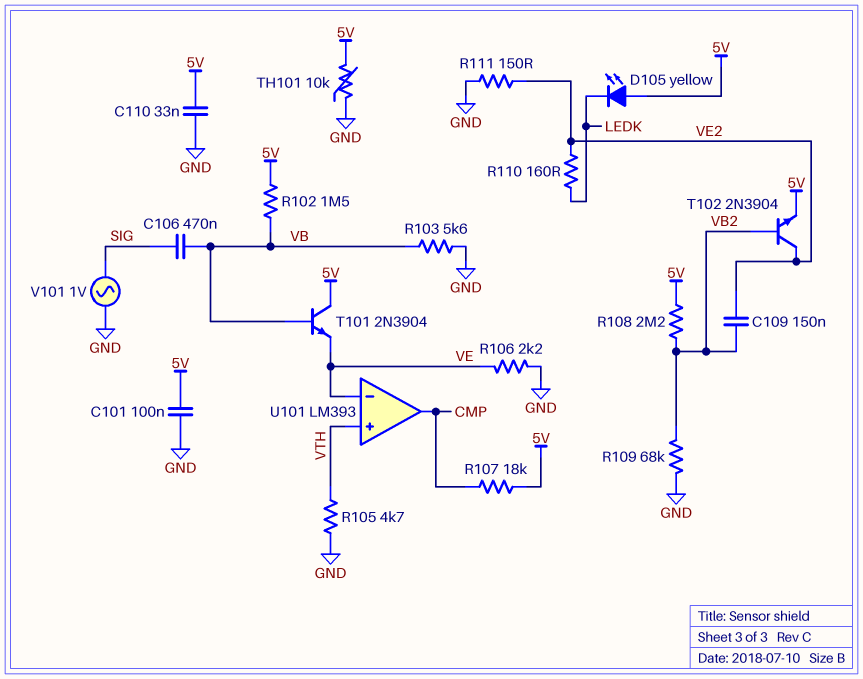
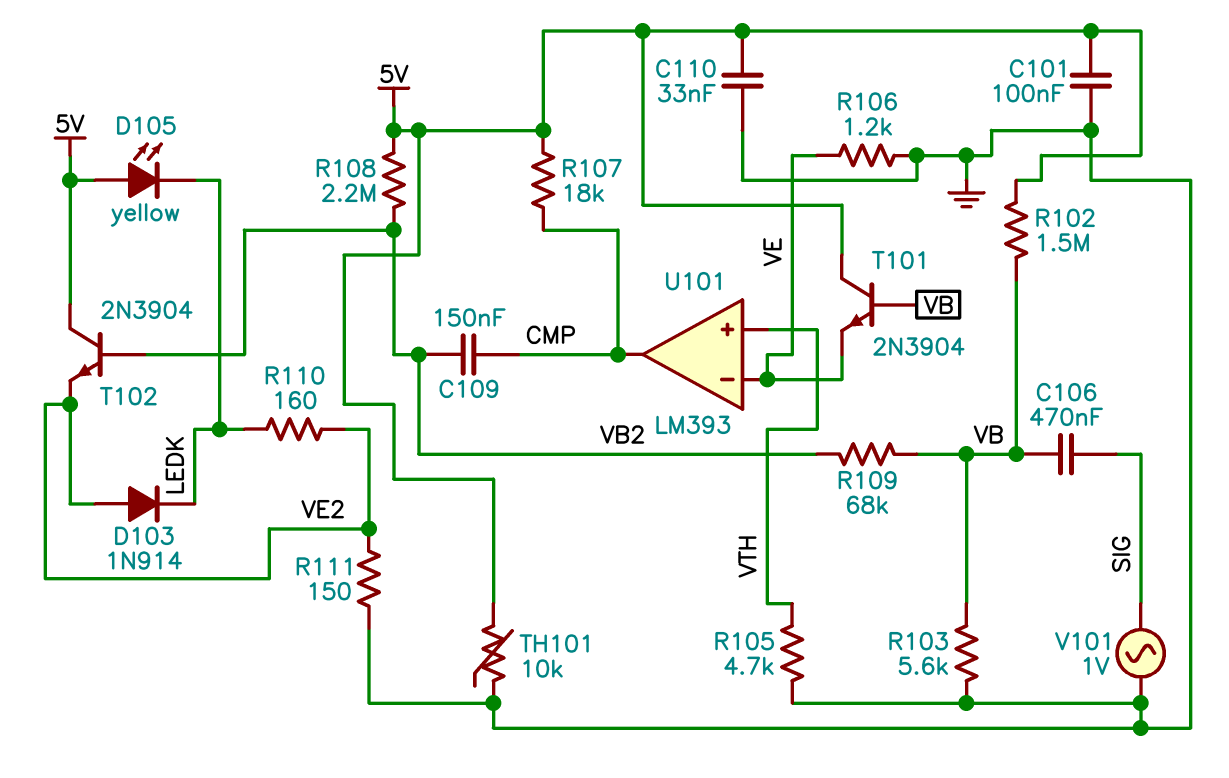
C109: 150nF (VB2, VE2) -> 150nF (CMP, VB2)
D103: none -> diode 1N914 (A VE2, K LEDK)
R106: 2.2k (GND, VE) -> 1.2k (GND, VE)
R109: 68k (GND, VB2) -> 68k (VB, VB2)
T102: NPN 2N3904 (B VB2, C VE2, E 5V) -> NPN 2N3904 (B VB2, C 5V, E VE2)

